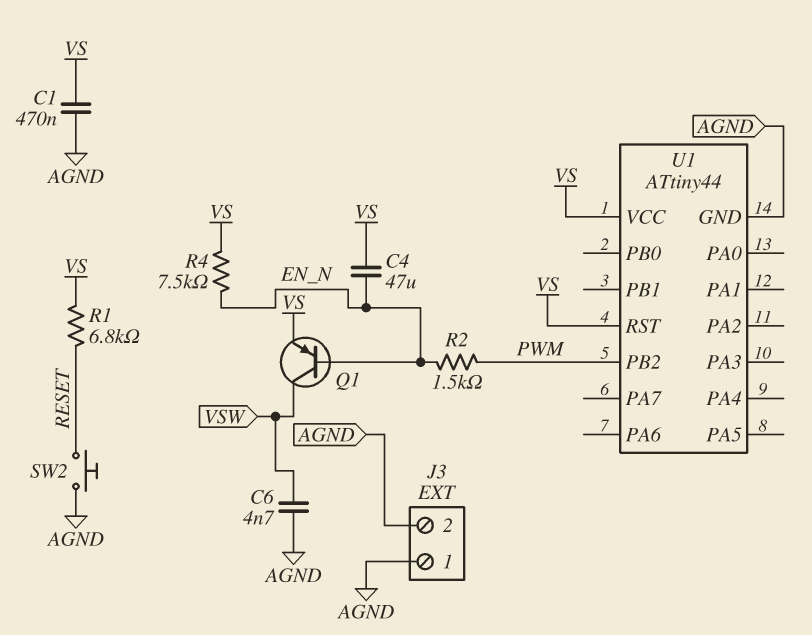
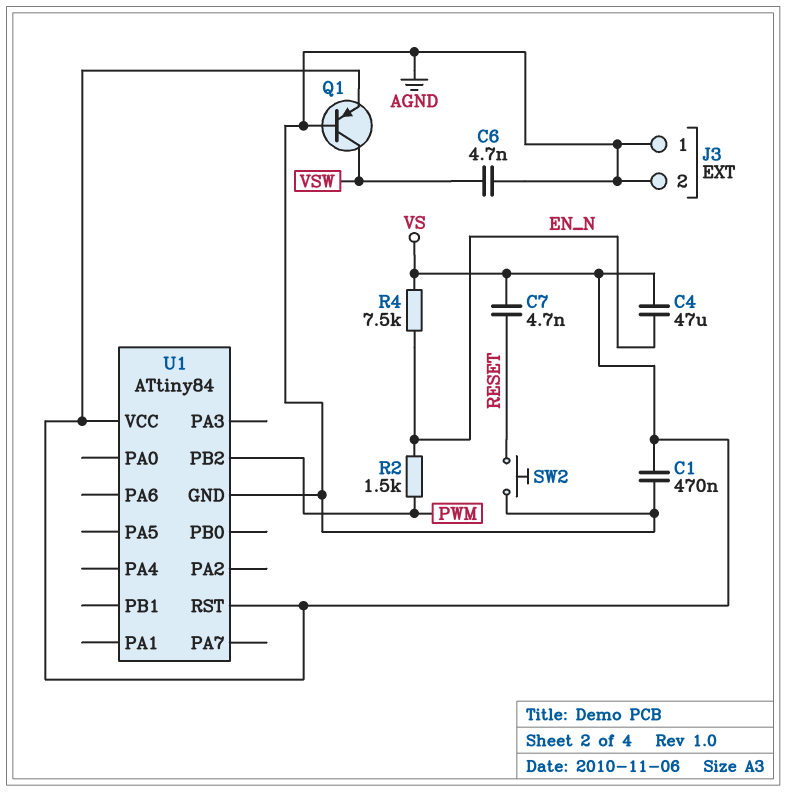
C7: none -> 4.7nF (RESET, VS)
Q1: PNP (B EN_N, C VSW, E VS) -> PNP (B AGND, C VSW, E VS)
R1: 6.8k (RESET, VS) -> none
U1: ATtiny44 -> ATtiny84

